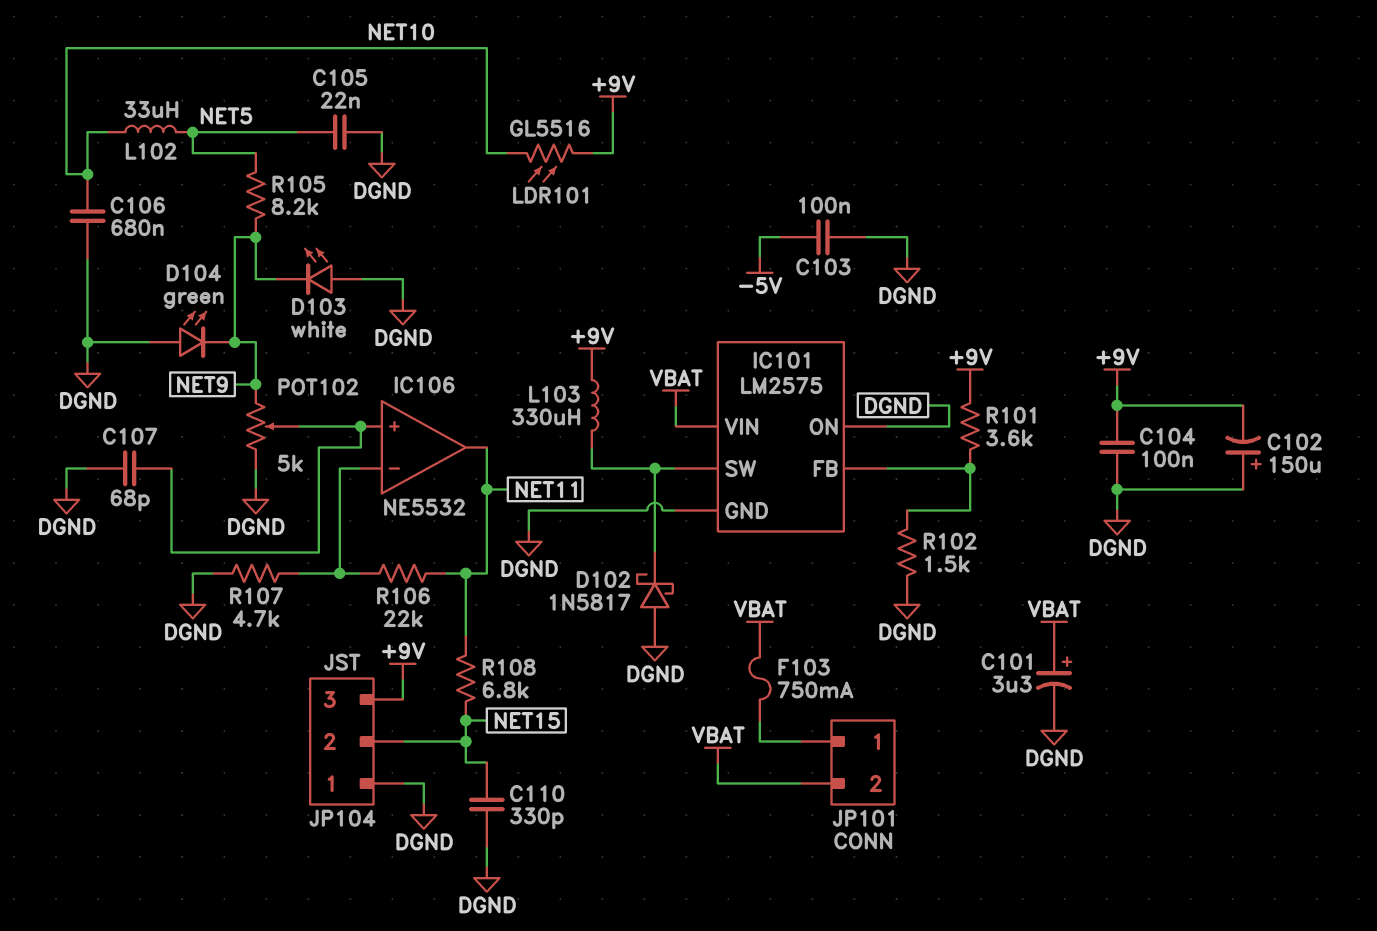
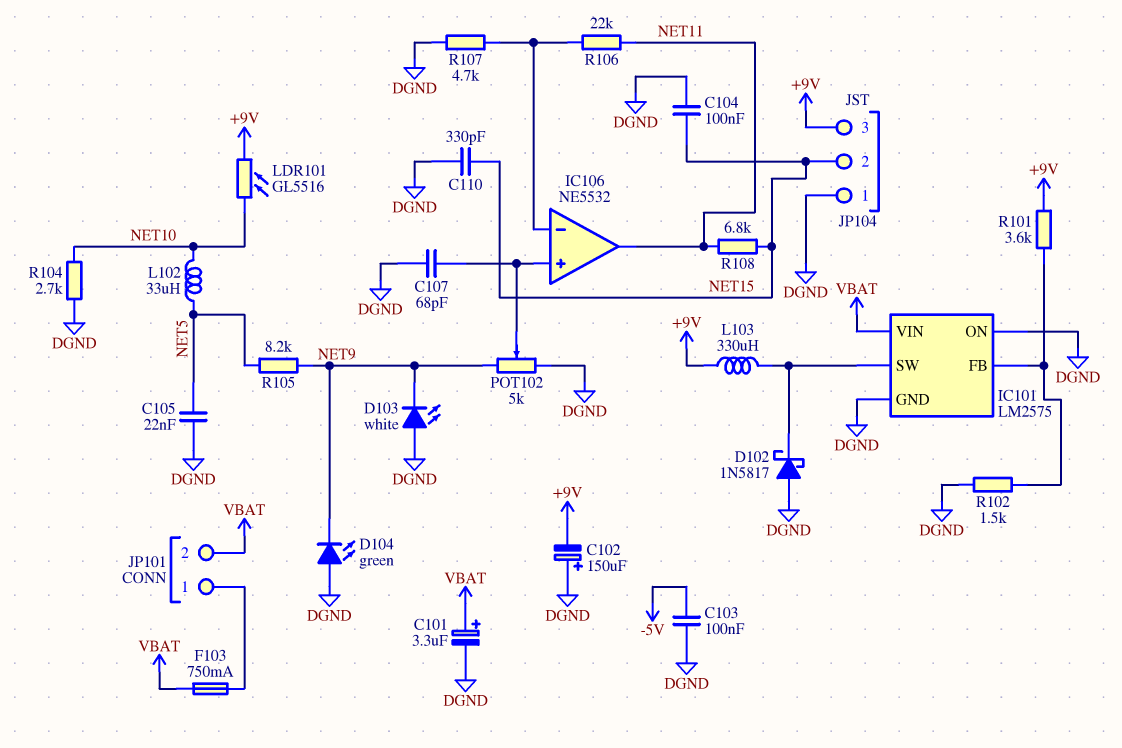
C104: 100nF (+9V, DGND) -> 100nF (DGND, NET15)
C106: 680nF (DGND, NET10) -> none
R104: none -> 2.7k (DGND, NET10)

